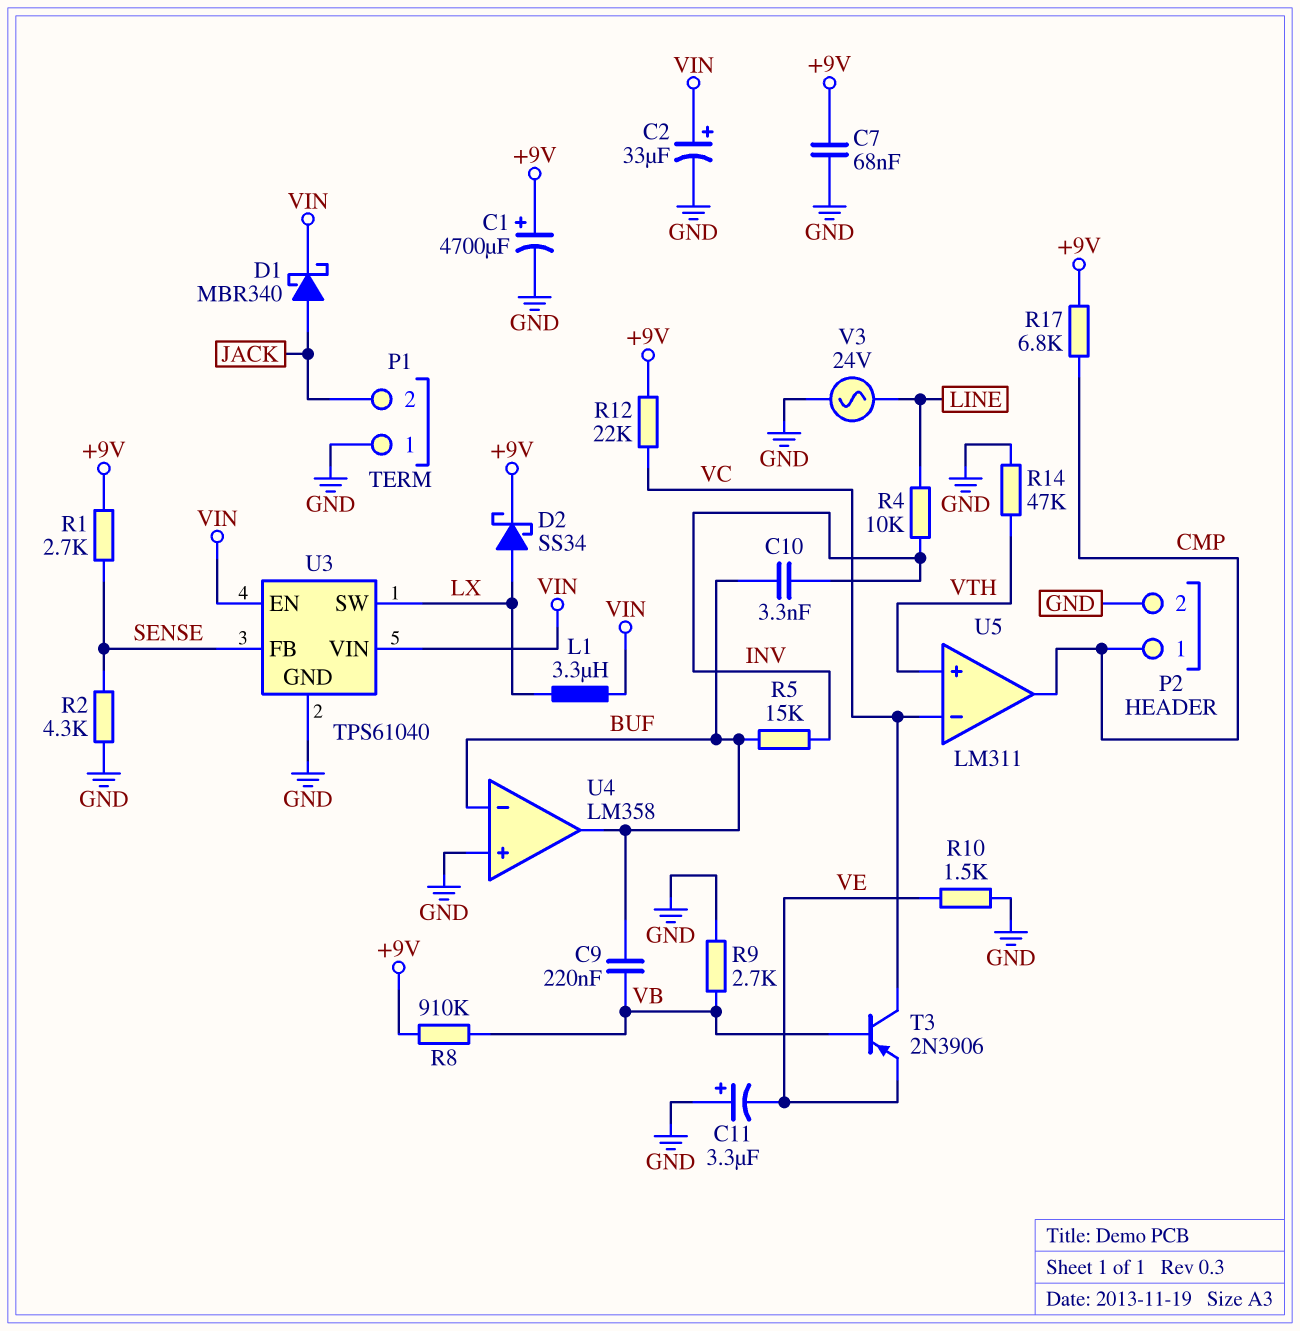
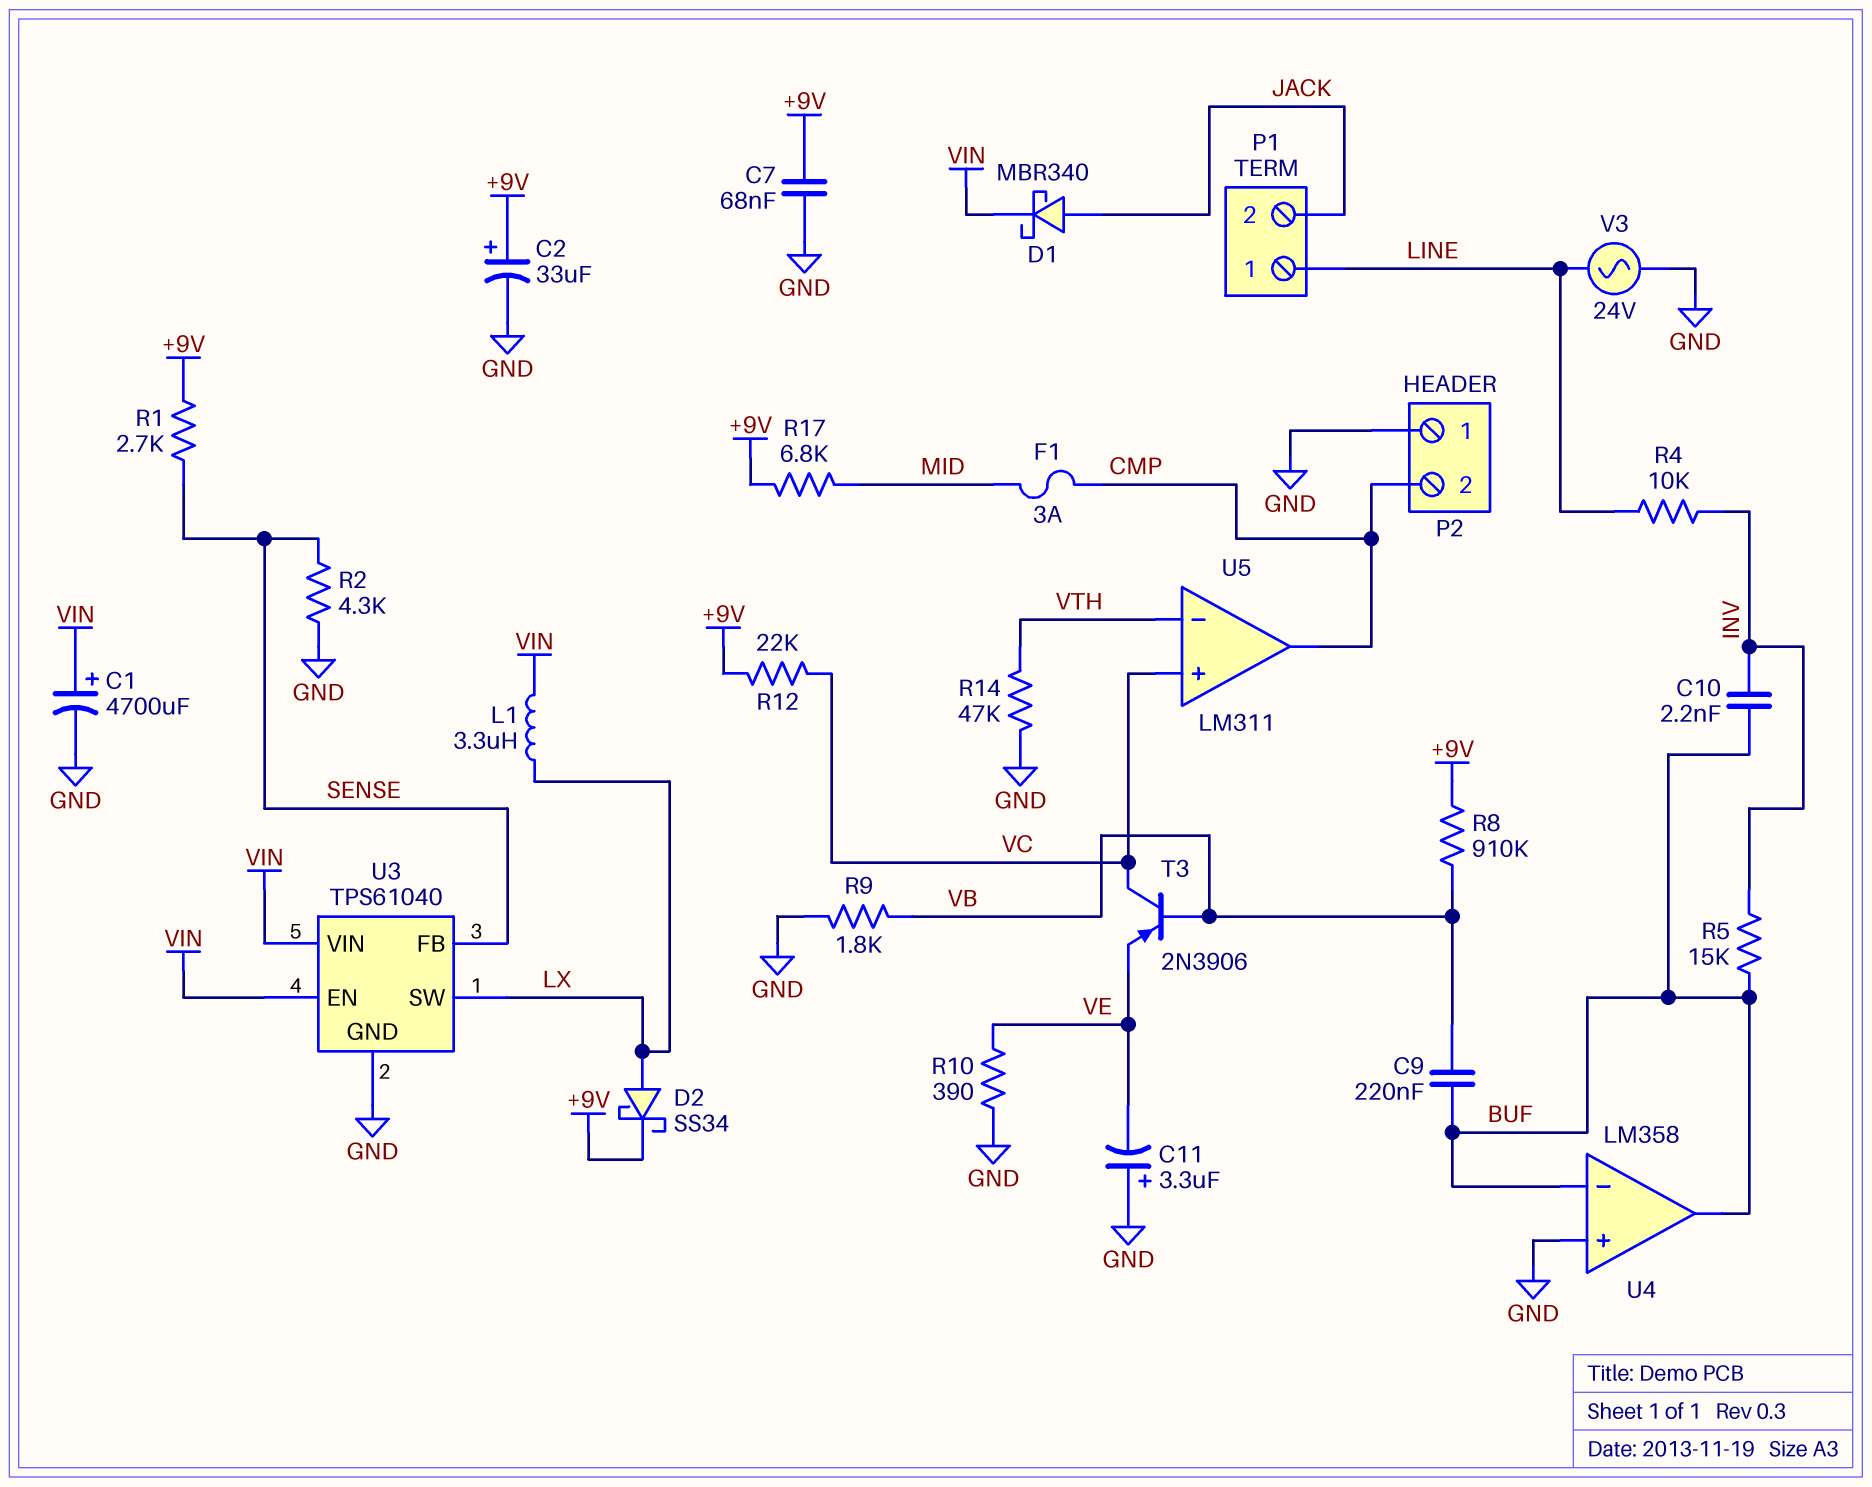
C1: 4700uF (plus +9V, minus GND) -> 4700uF (plus VIN, minus GND)
C2: 33uF (plus VIN, minus GND) -> 33uF (plus +9V, minus GND)
C10: 3.3nF (BUF, INV) -> 2.2nF (BUF, INV)
F1: none -> 3A (CMP, MID)
P1 pin 1: GND -> LINE
P2 pin 1: CMP -> GND
P2 pin 2: GND -> CMP
R9: 2.7k (GND, VB) -> 1.8k (GND, VB)
R10: 1.5k (GND, VE) -> 390 (GND, VE)
R17: 6.8k (+9V, CMP) -> 6.8k (+9V, MID)
U5 pin in+: VTH -> VC
U5 pin in-: VC -> VTH

